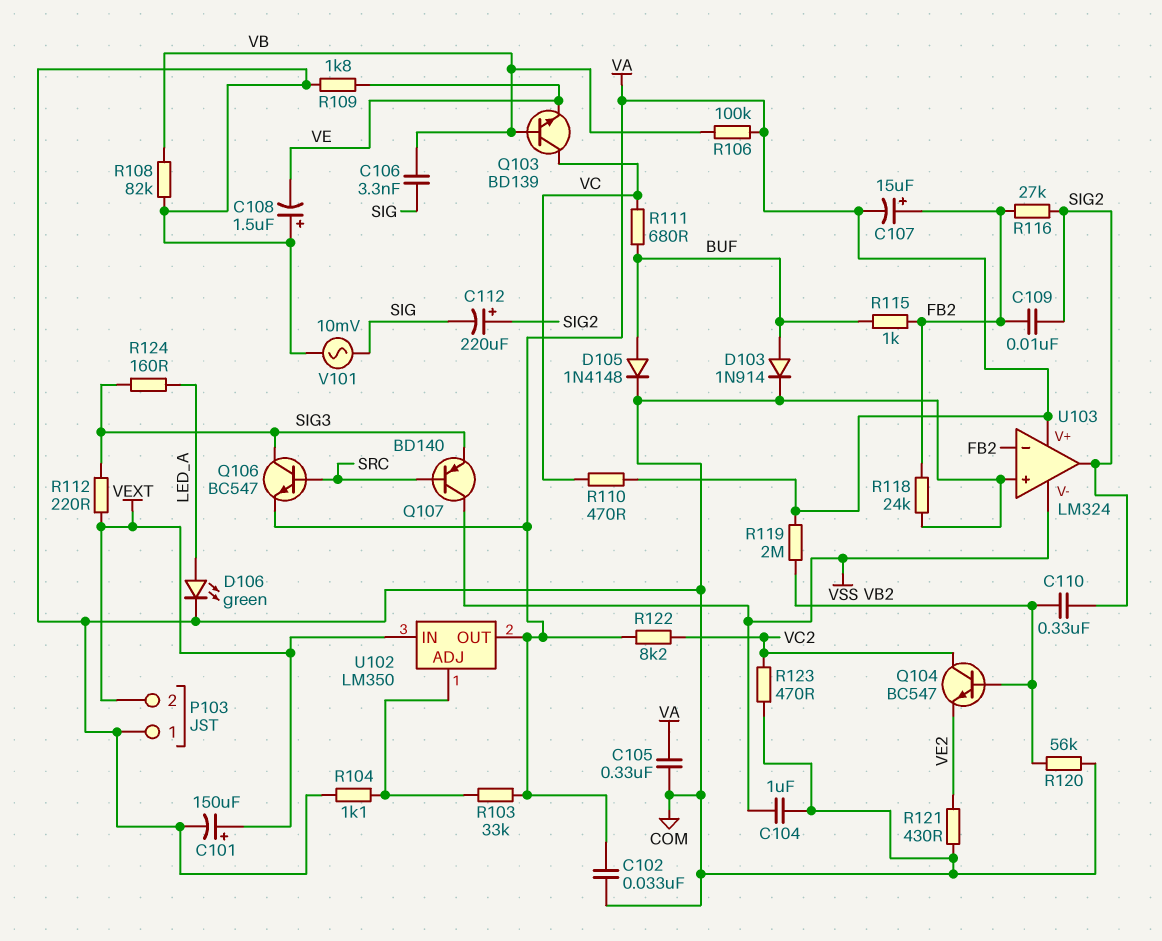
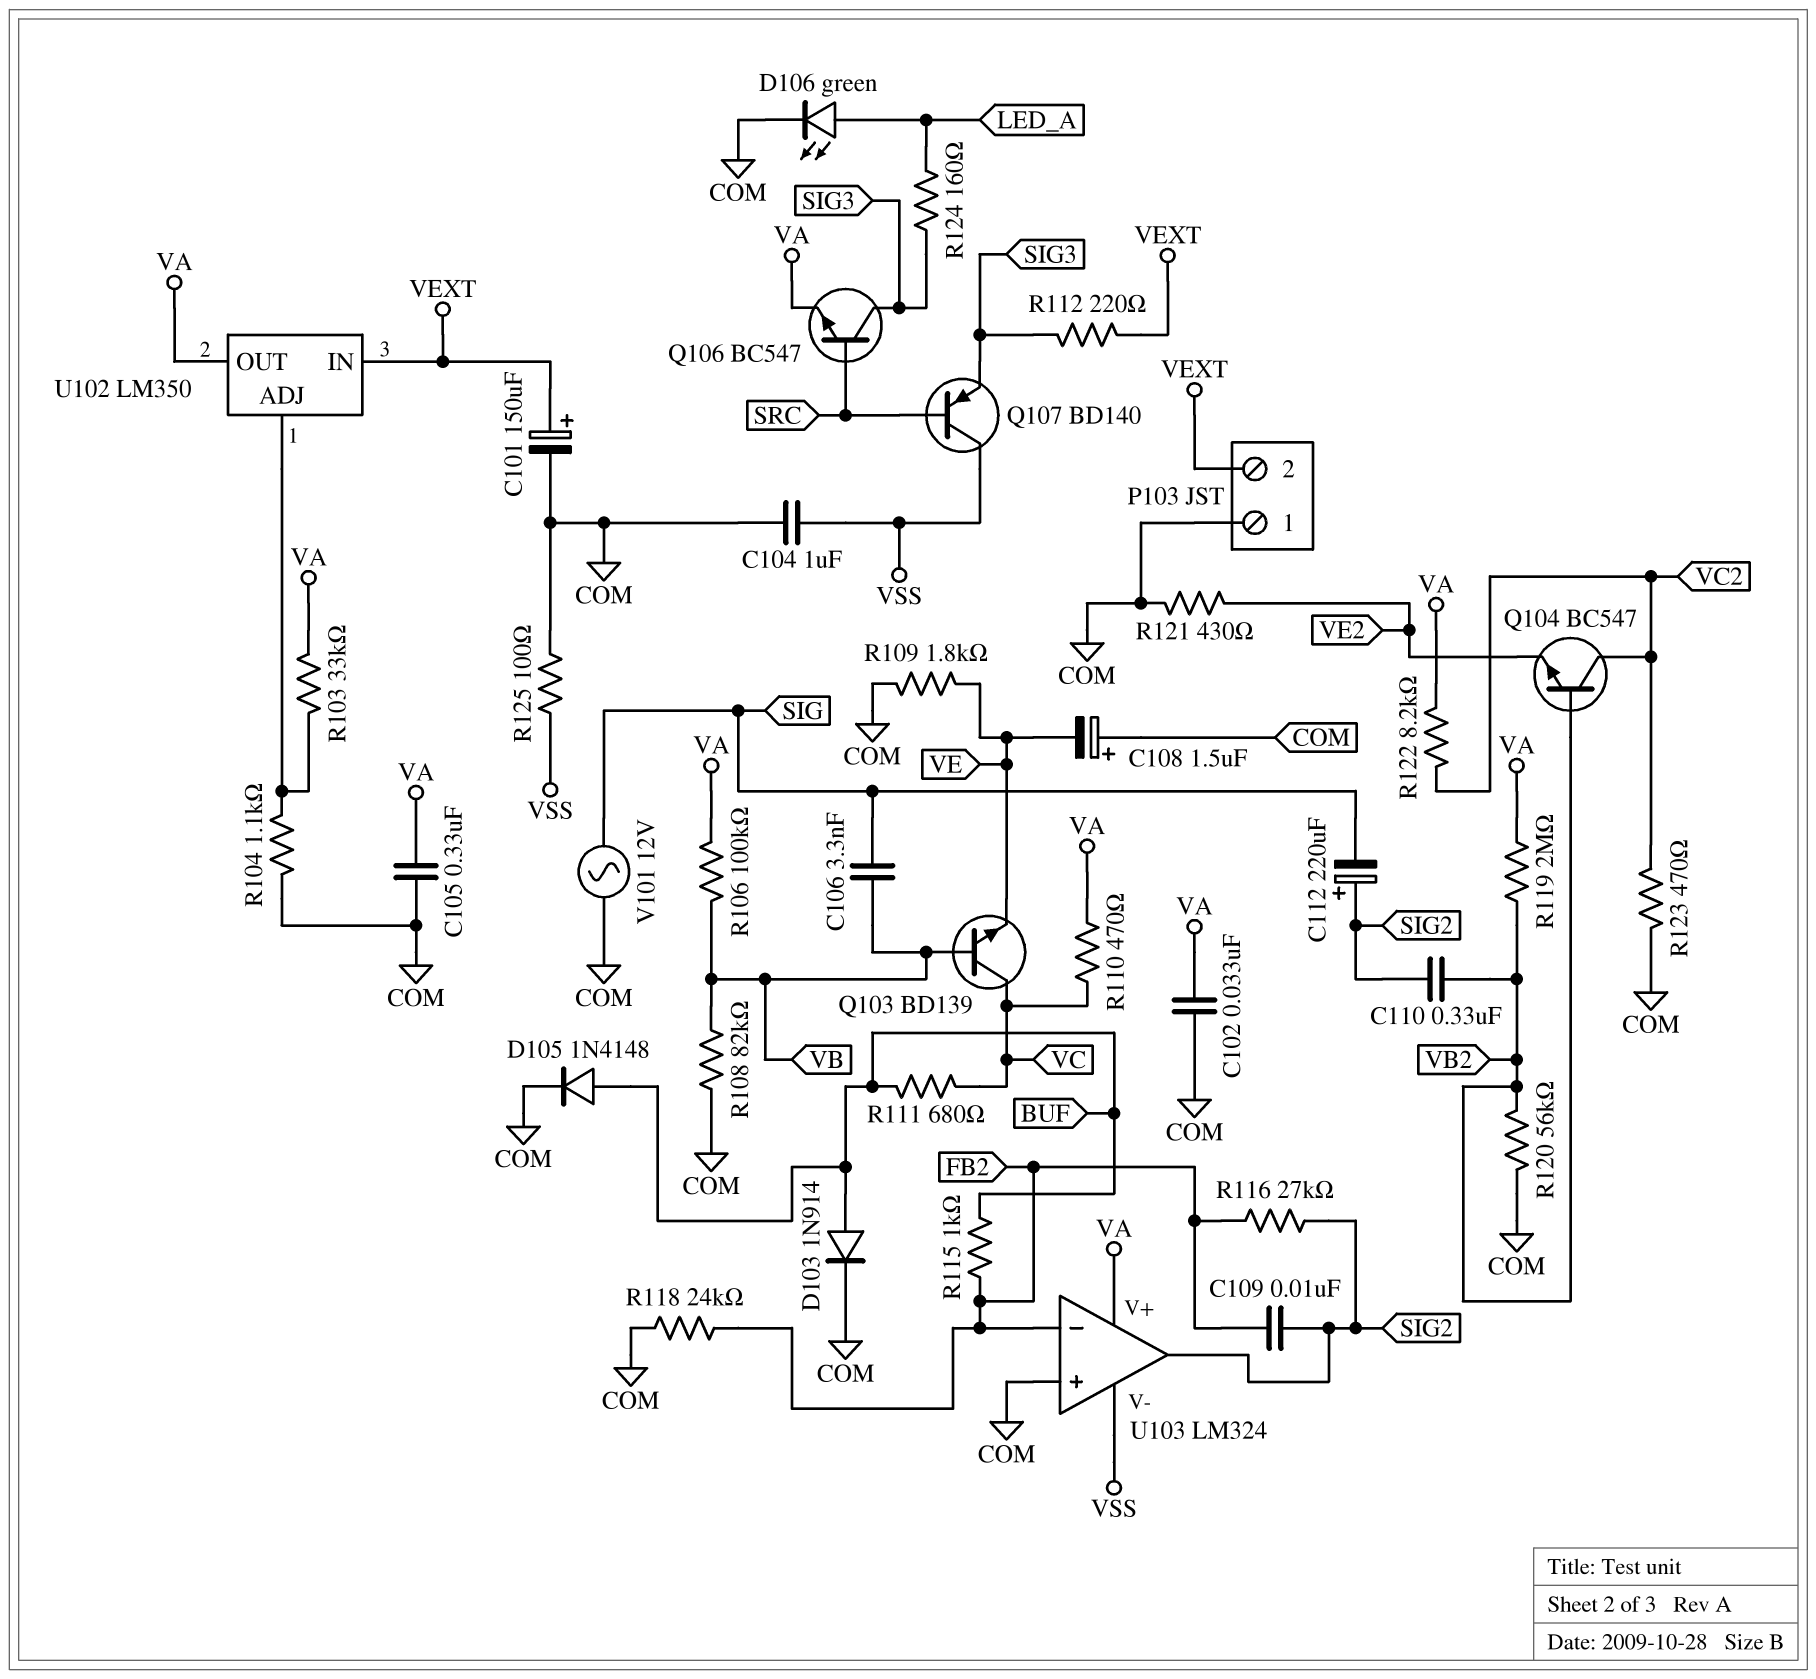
C107: 15uF (plus FB2, minus VA) -> none
R125: none -> 100 (COM, VSS)
V101: AC 10mV (COM, SIG) -> AC 12V (COM, SIG)

